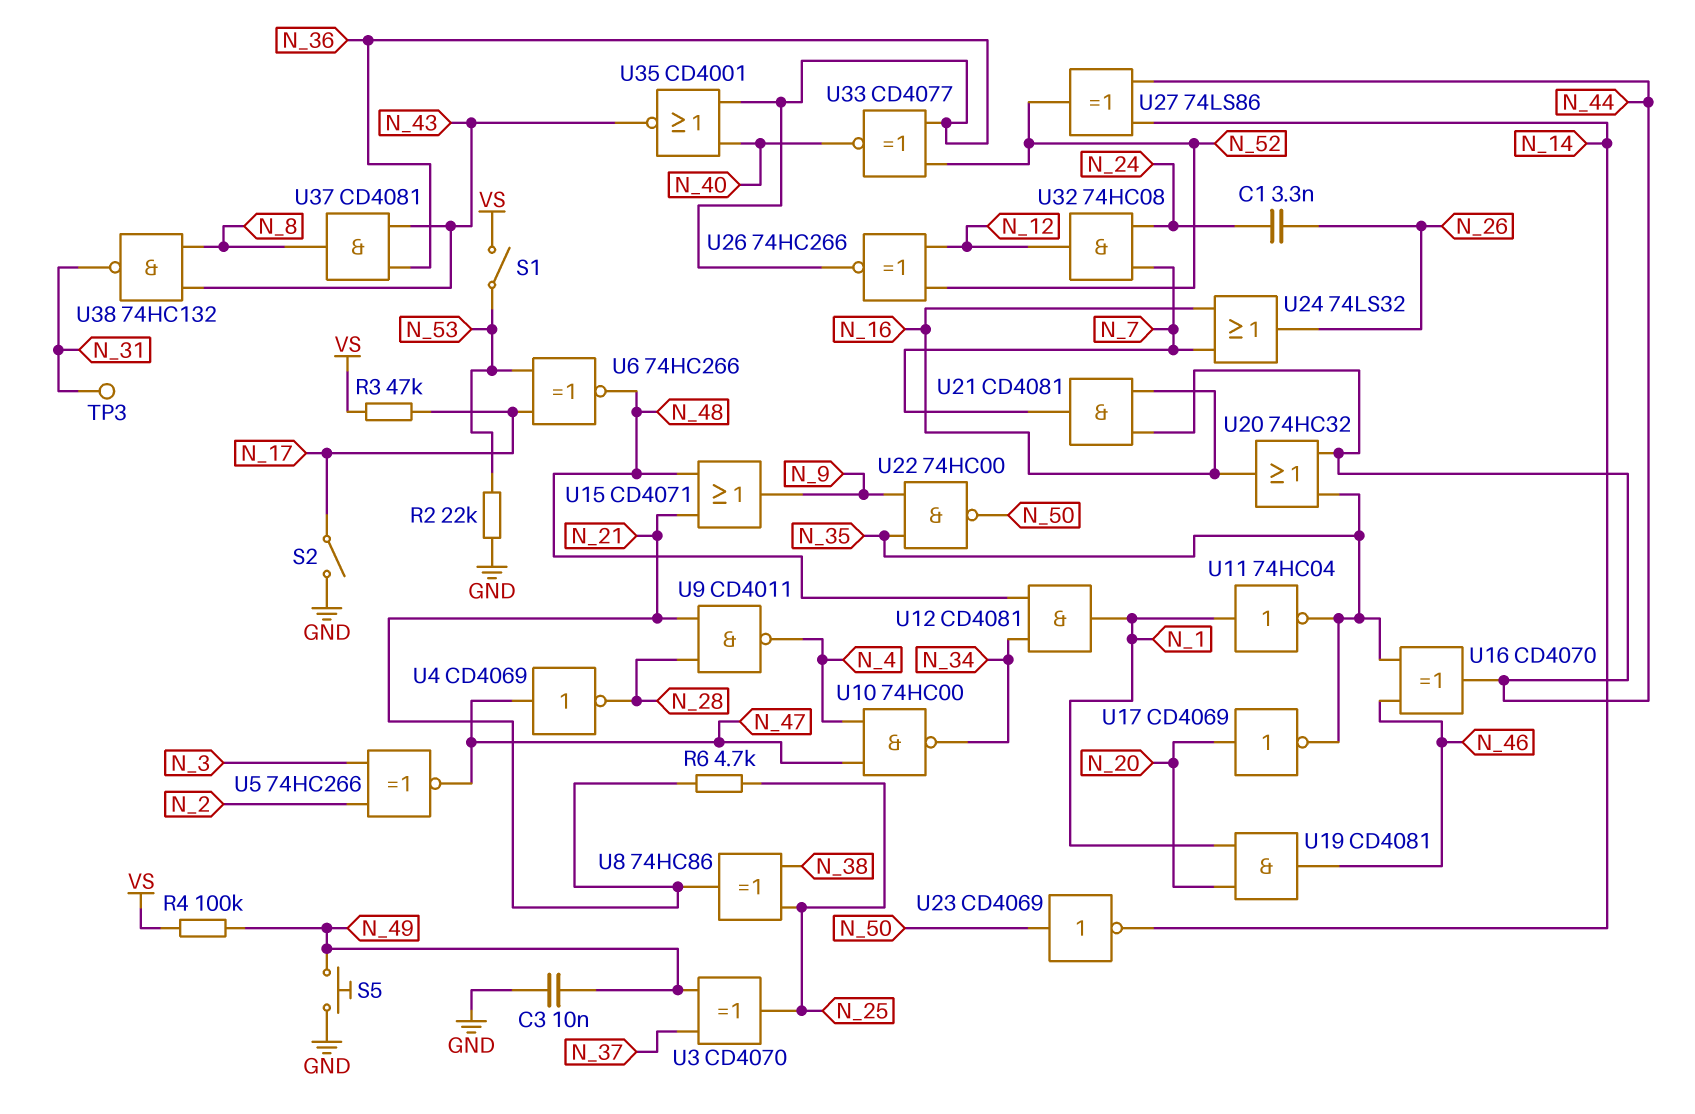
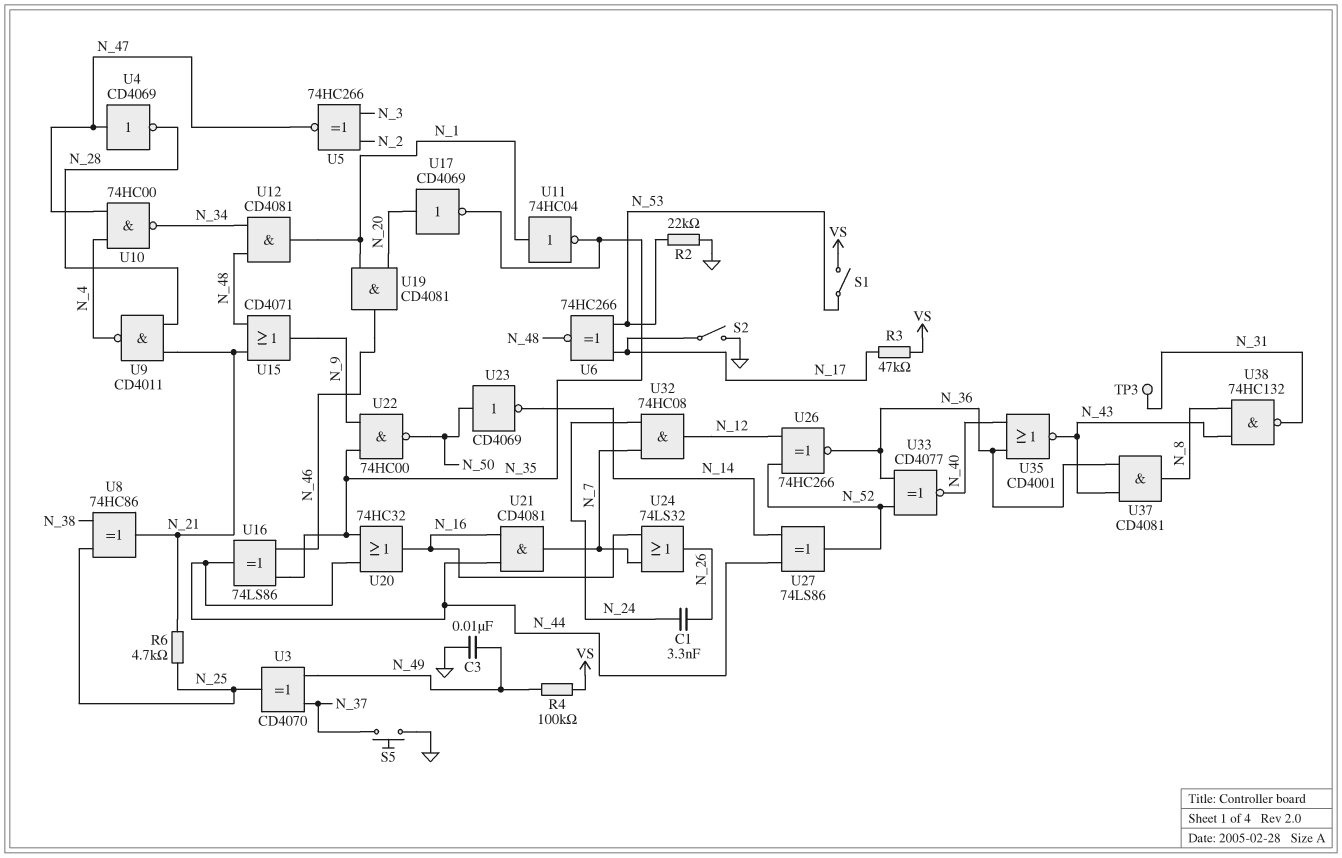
S5: button (GND, N_49) -> button (GND, N_37)
U16: XOR CD4070 (in N_35, in N_46, out N_44) -> XOR 74LS86 (in N_35, in N_46, out N_44)

